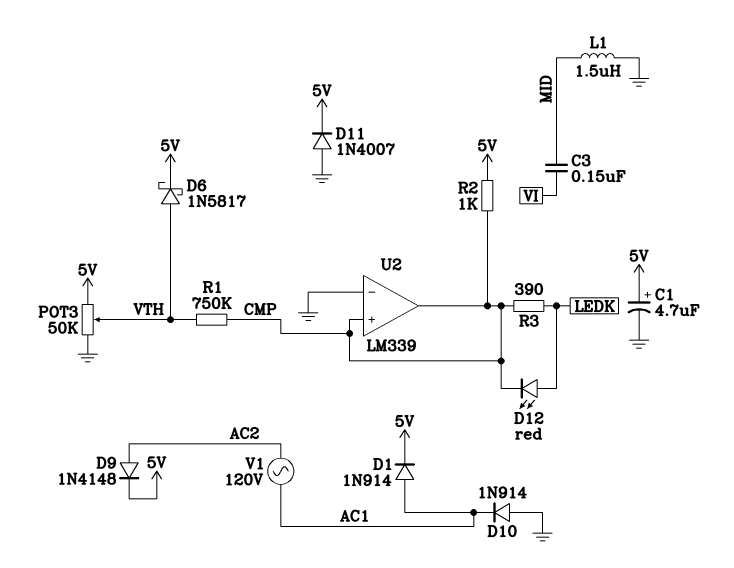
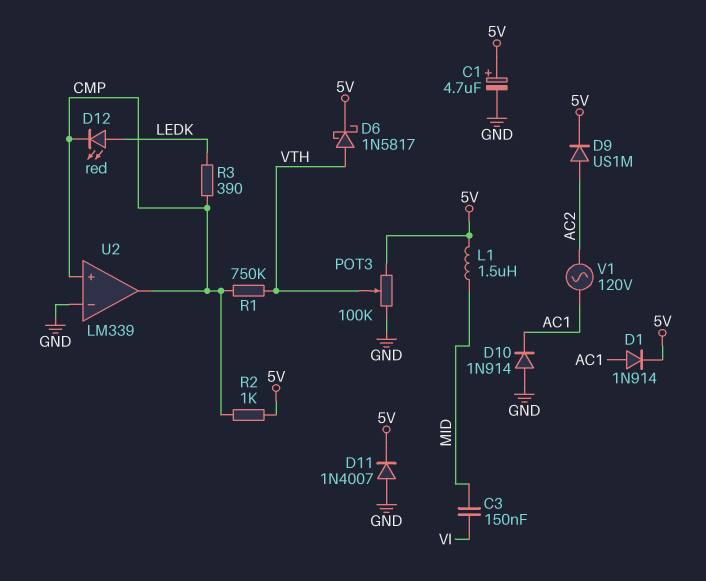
D9: diode 1N4148 (A AC2, K 5V) -> diode US1M (A AC2, K 5V)
L1: 1.5uH (GND, MID) -> 1.5uH (5V, MID)
POT3: 50k (5V, GND, wiper VTH) -> 100k (5V, GND, wiper VTH)

